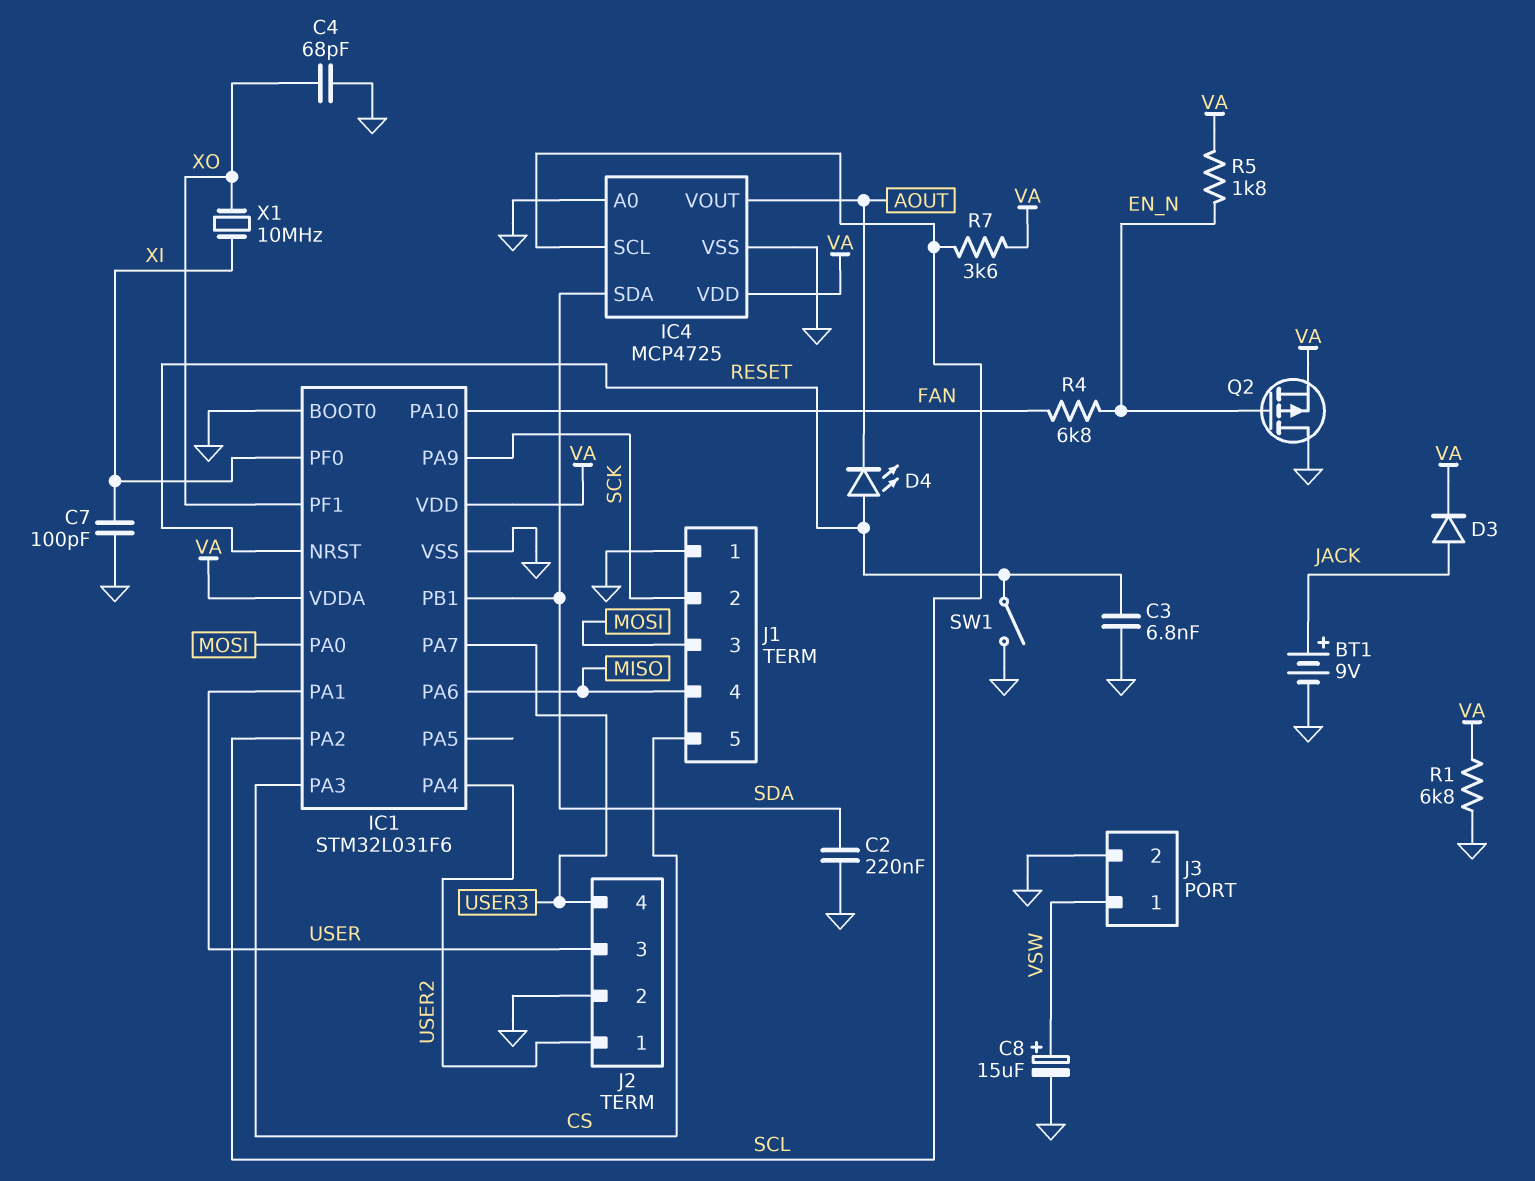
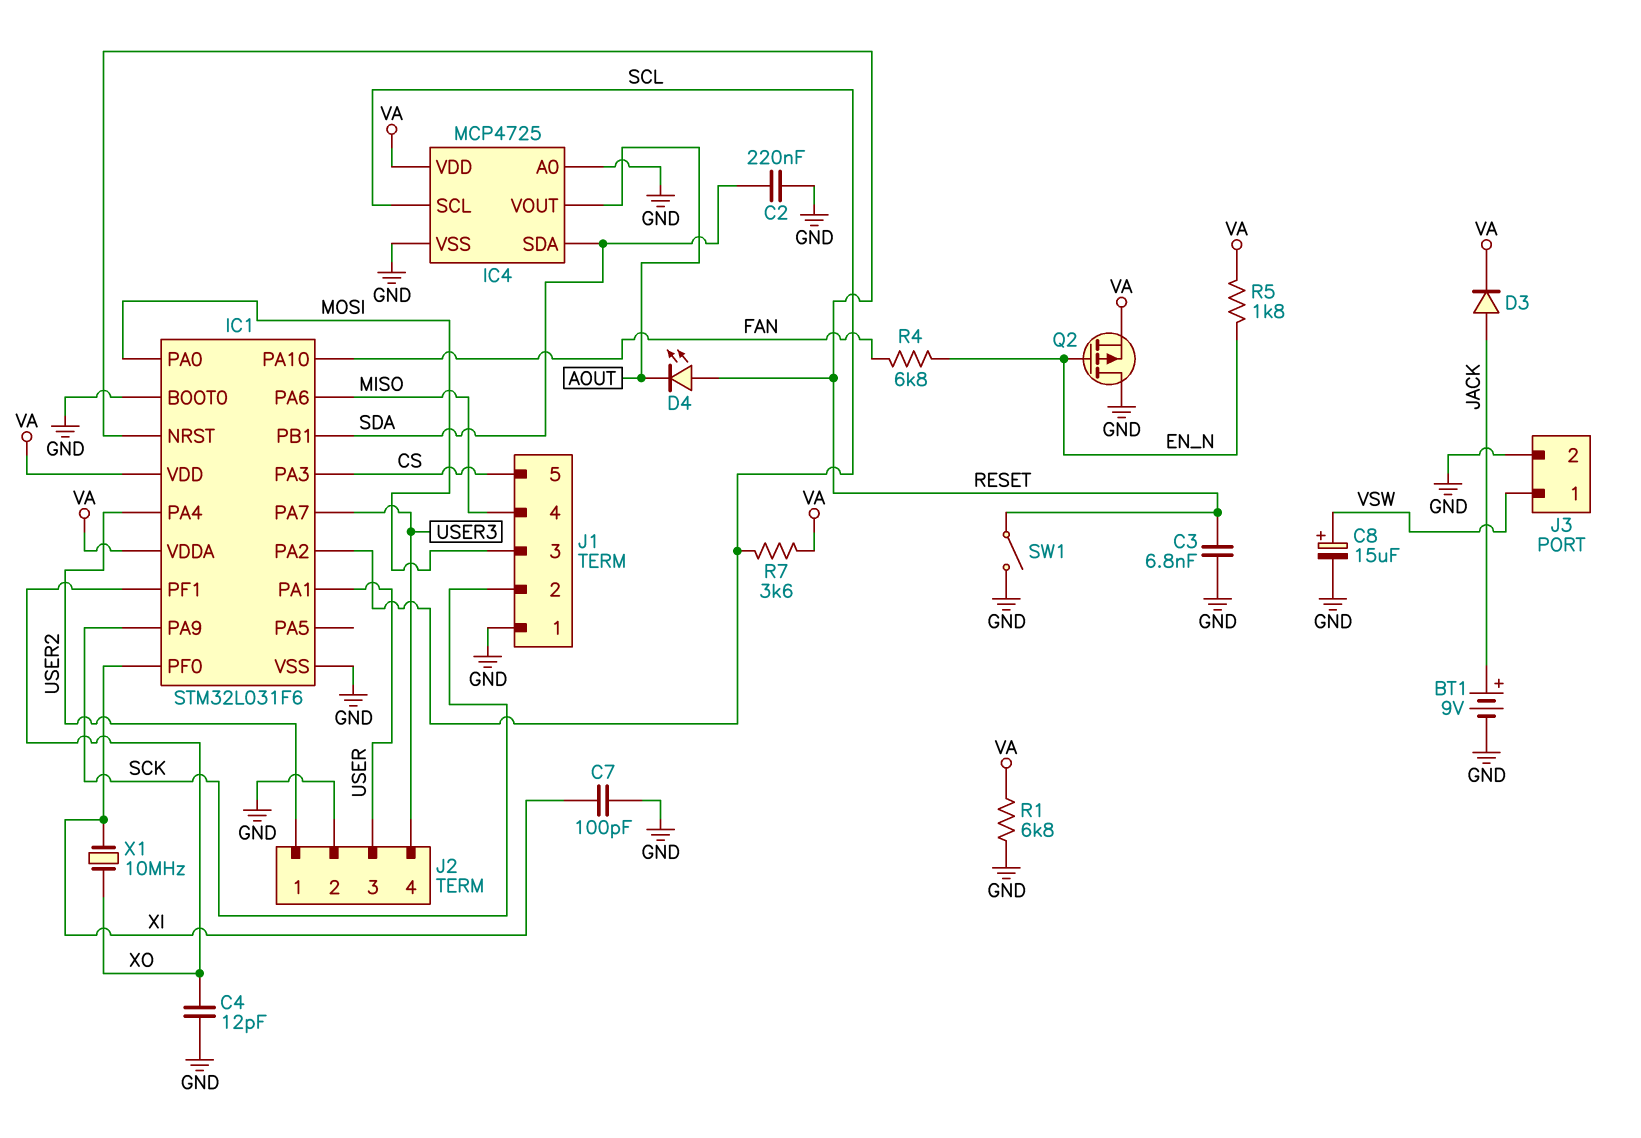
C4: 68pF (GND, XO) -> 12pF (GND, XO)

